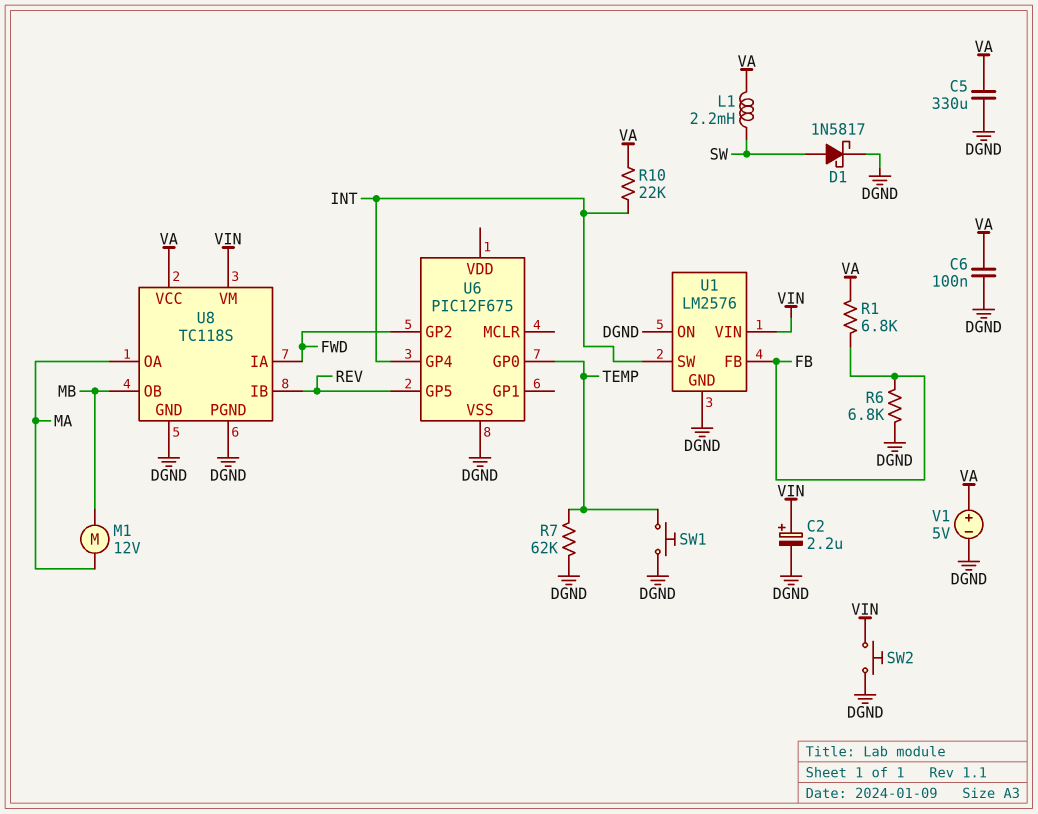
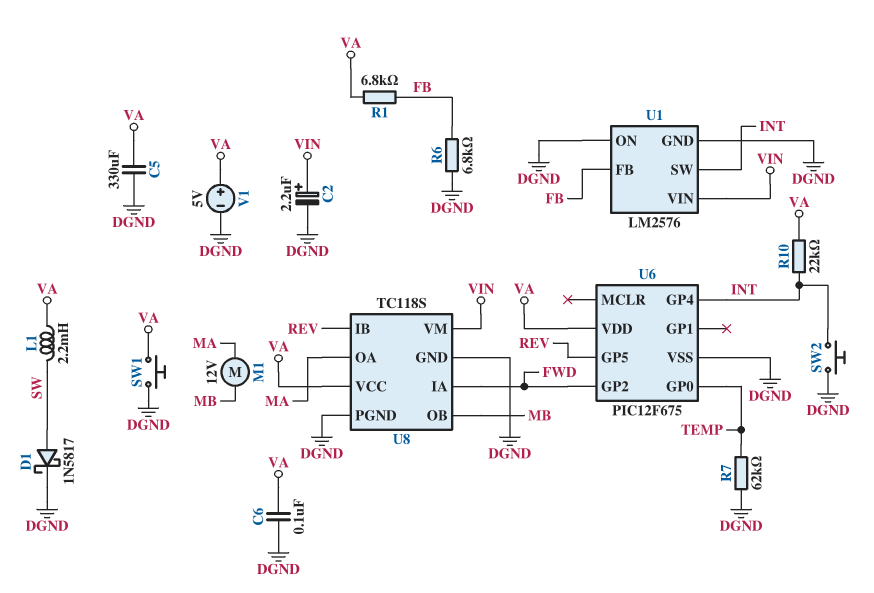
SW1: button (DGND, TEMP) -> button (DGND, VA)
SW2: button (DGND, VIN) -> button (DGND, INT)
U6 pin VDD: none -> VA

